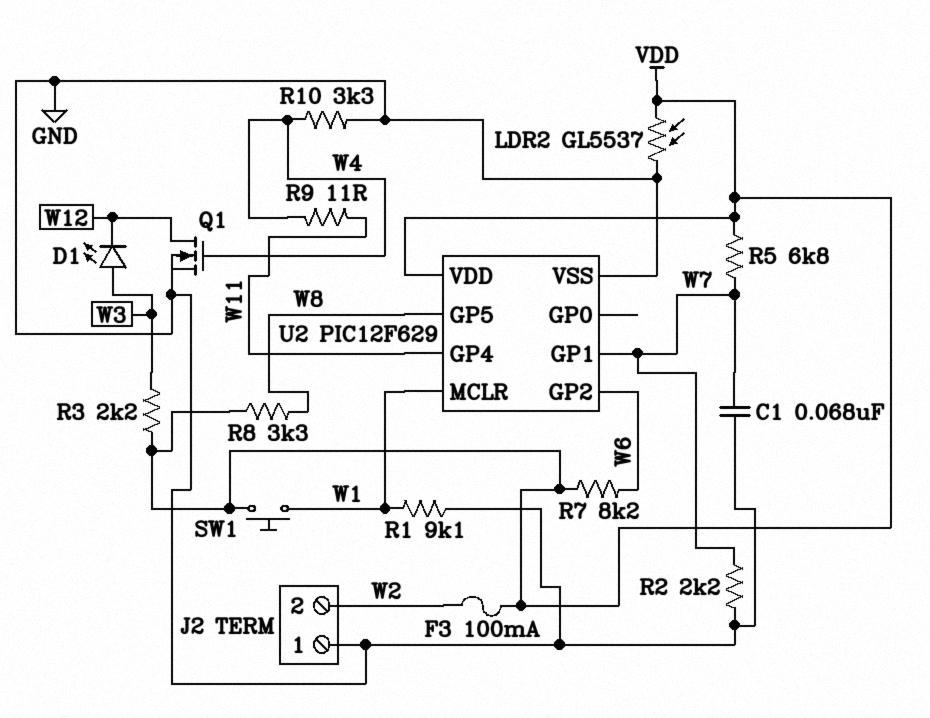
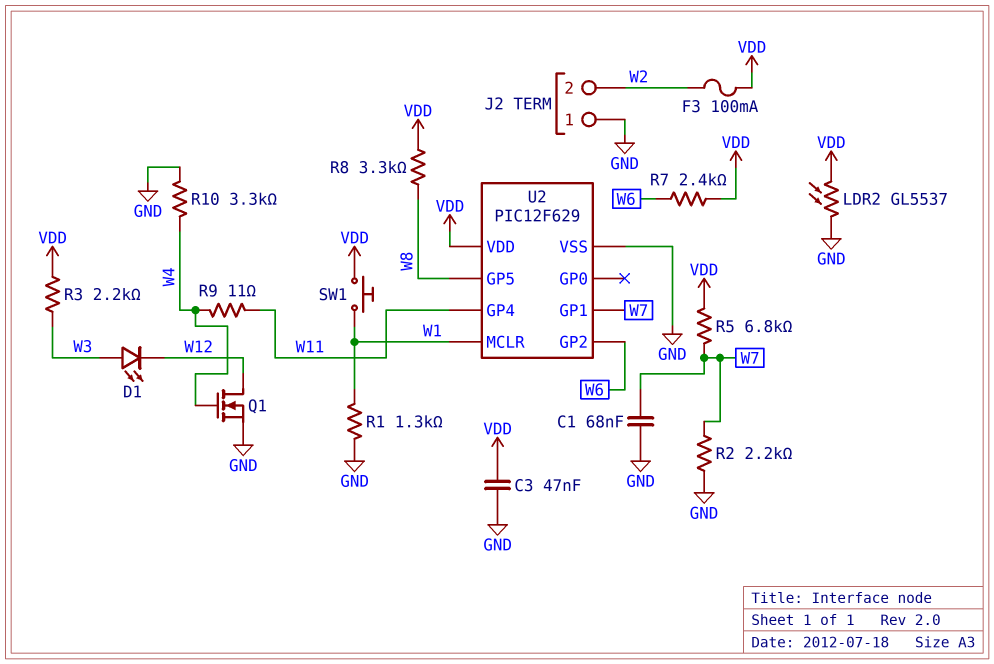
C3: none -> 47nF (GND, VDD)
R1: 9.1k (GND, W1) -> 1.3k (GND, W1)
R7: 8.2k (VDD, W6) -> 2.4k (VDD, W6)

